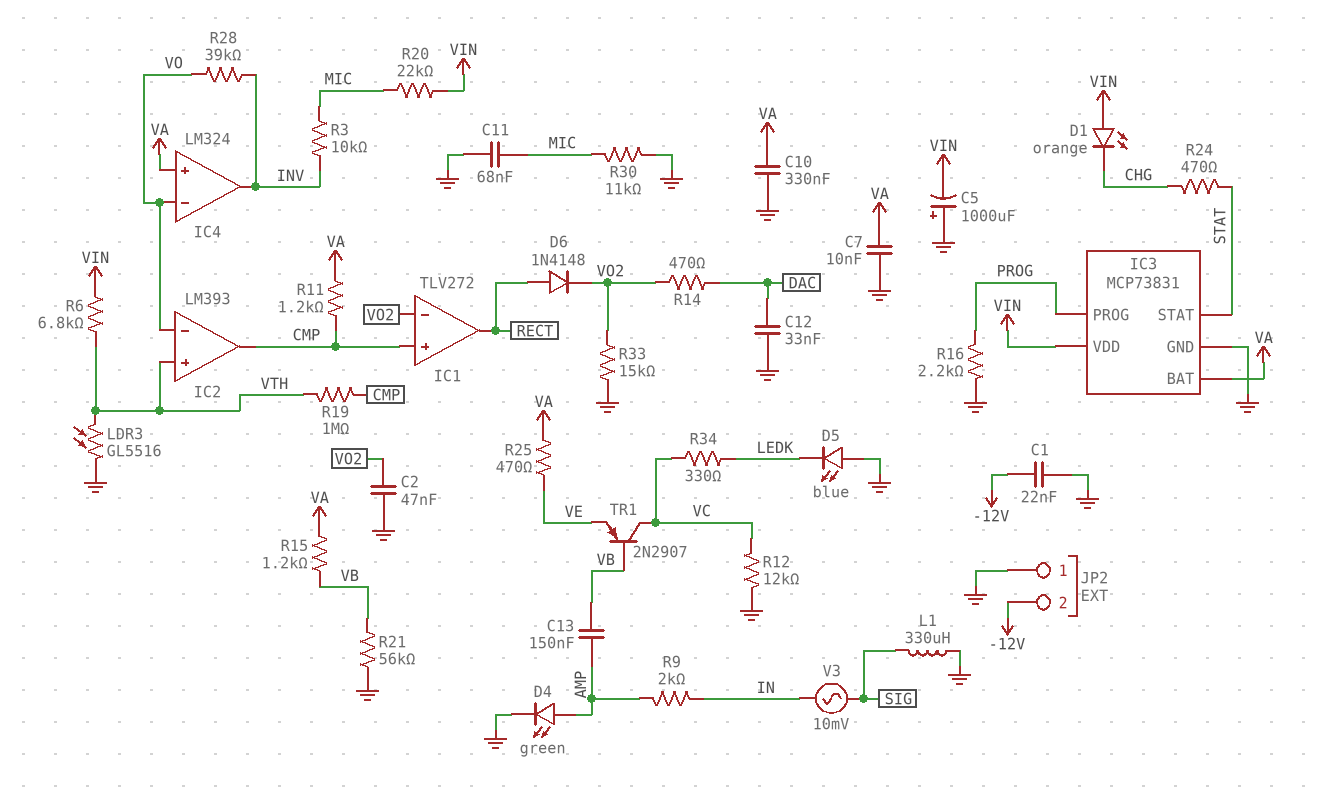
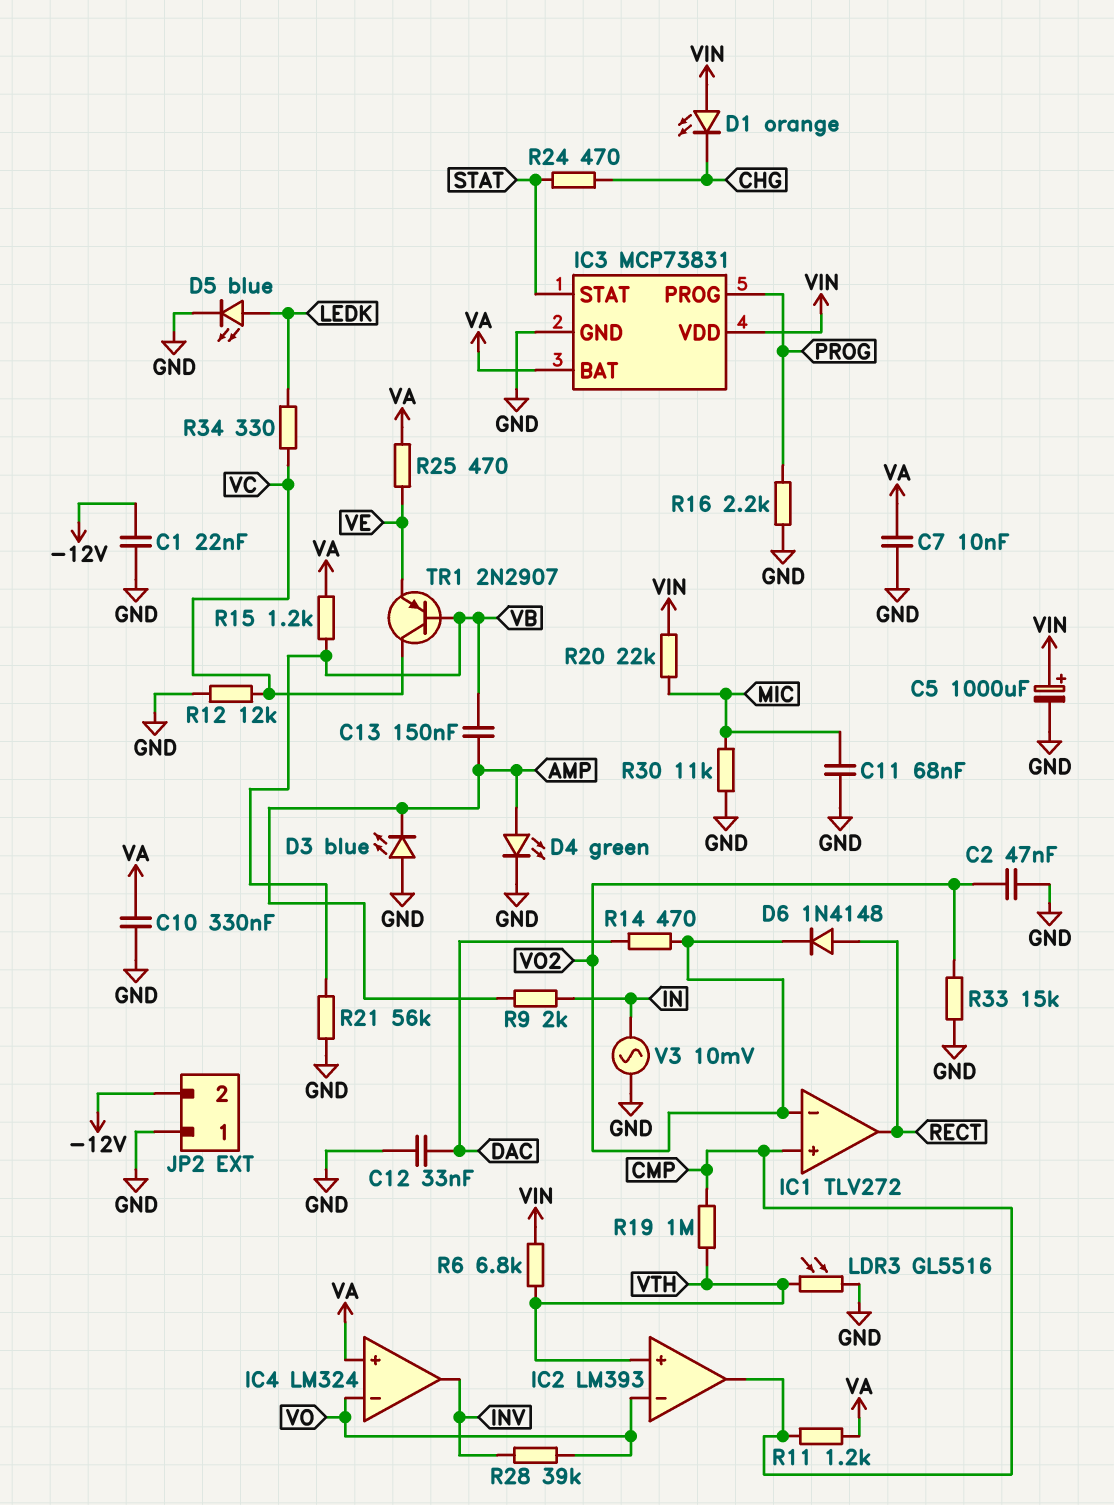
C5: 1000uF (plus GND, minus VIN) -> 1000uF (plus VIN, minus GND)
D3: none -> LED blue (A GND, K AMP)
D5: LED blue (A GND, K LEDK) -> LED blue (A LEDK, K GND)
L1: 330uH (GND, SIG) -> none
R3: 10k (INV, MIC) -> none
V3: AC 10mV (IN, SIG) -> AC 10mV (GND, IN)

